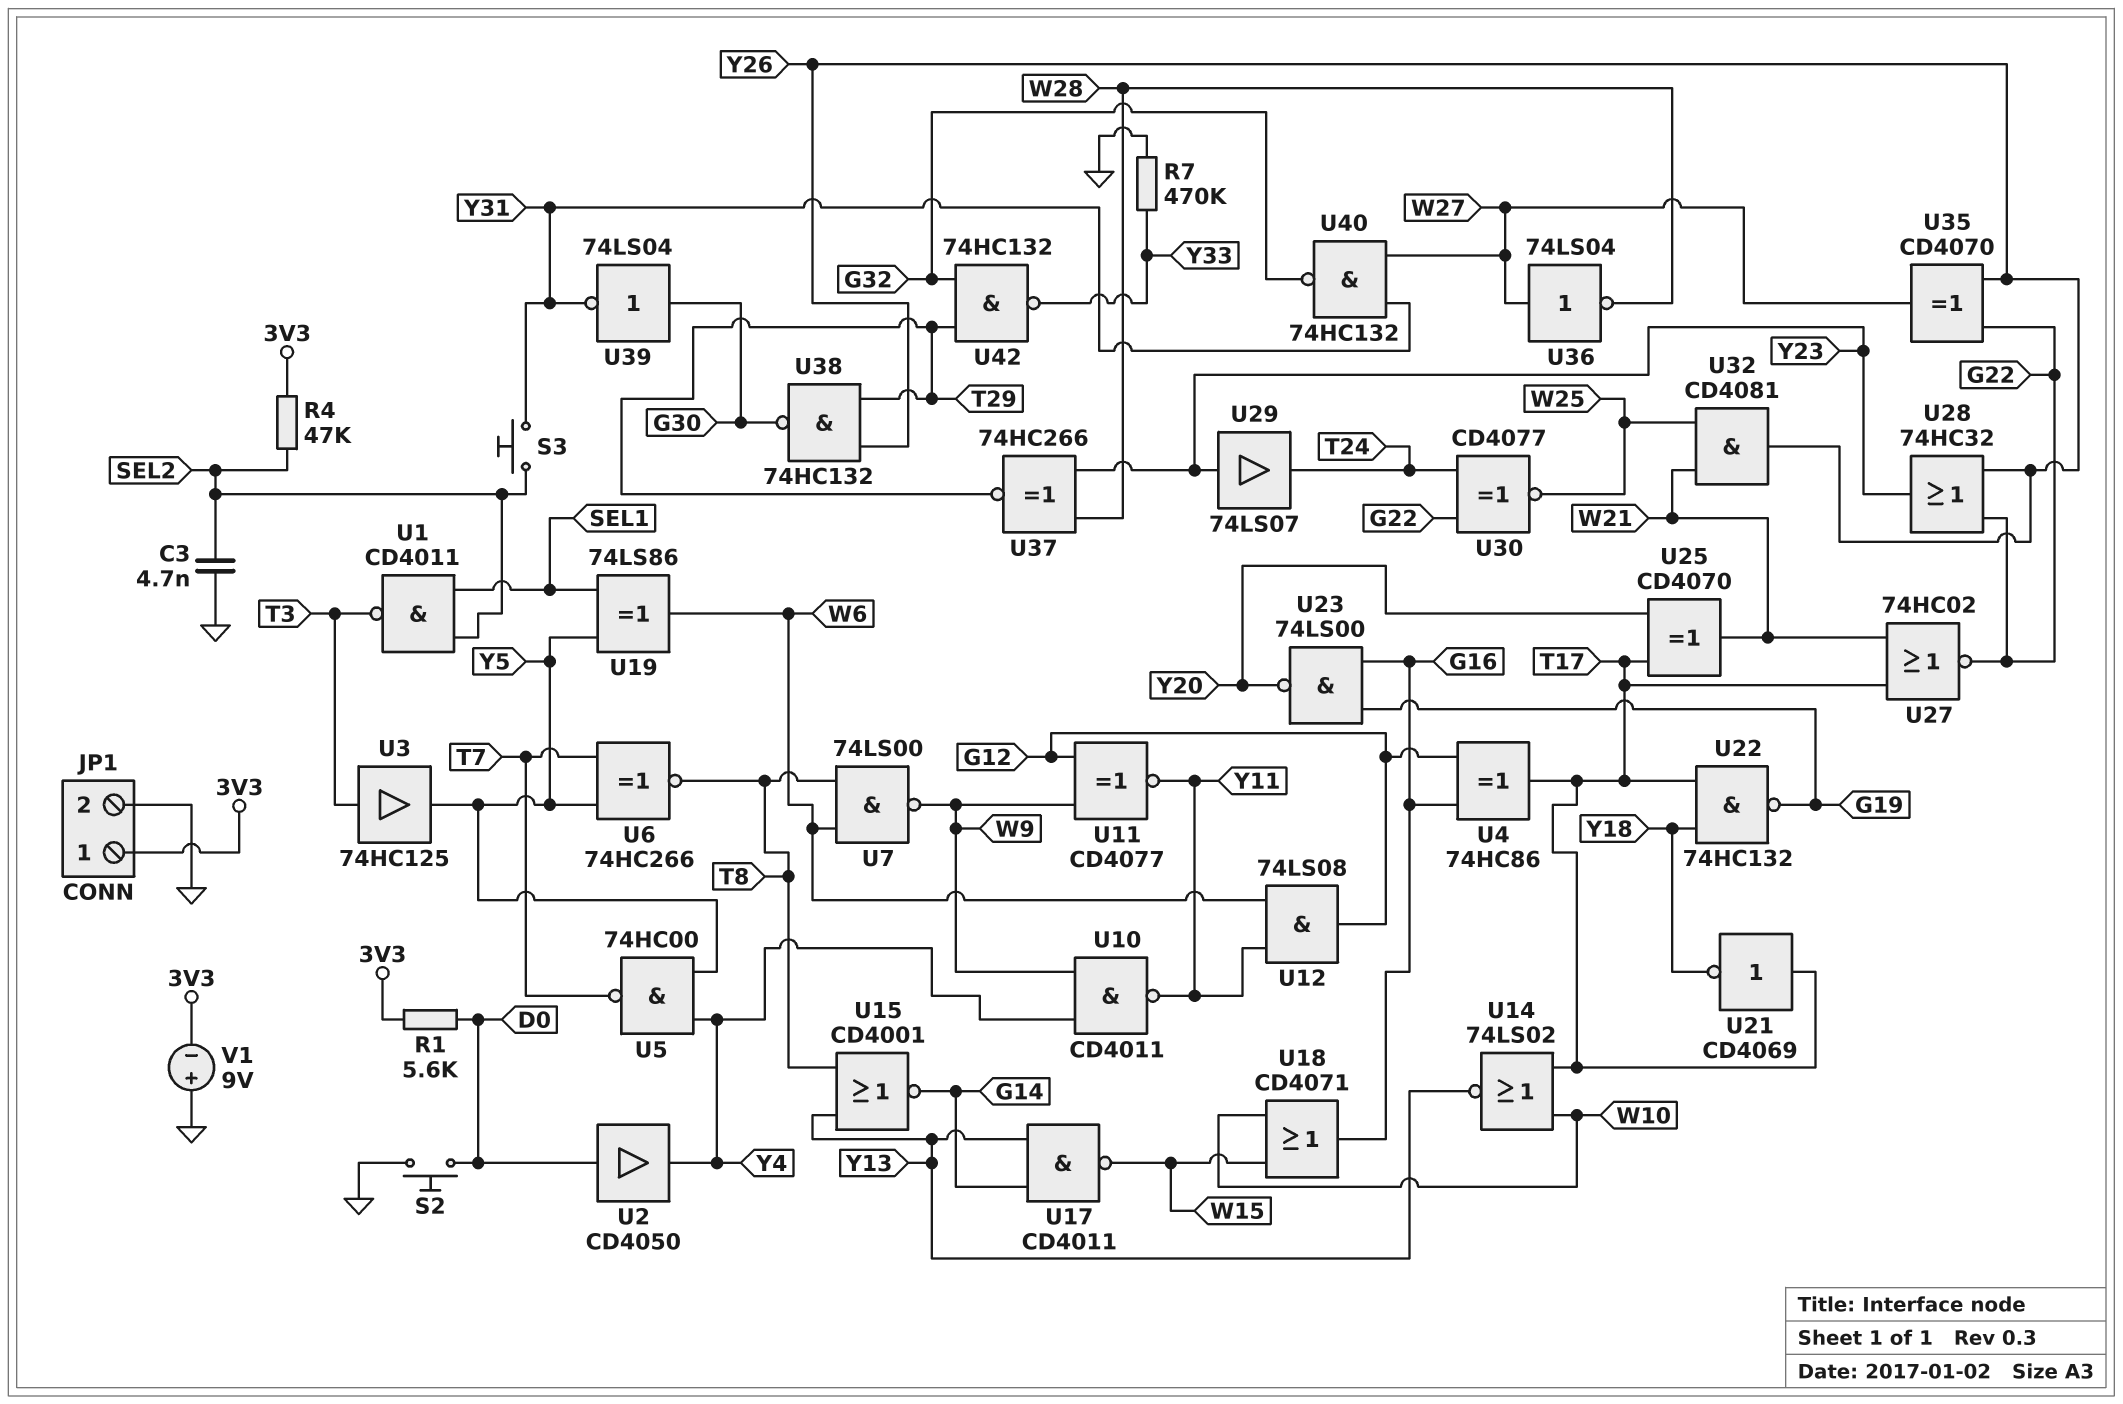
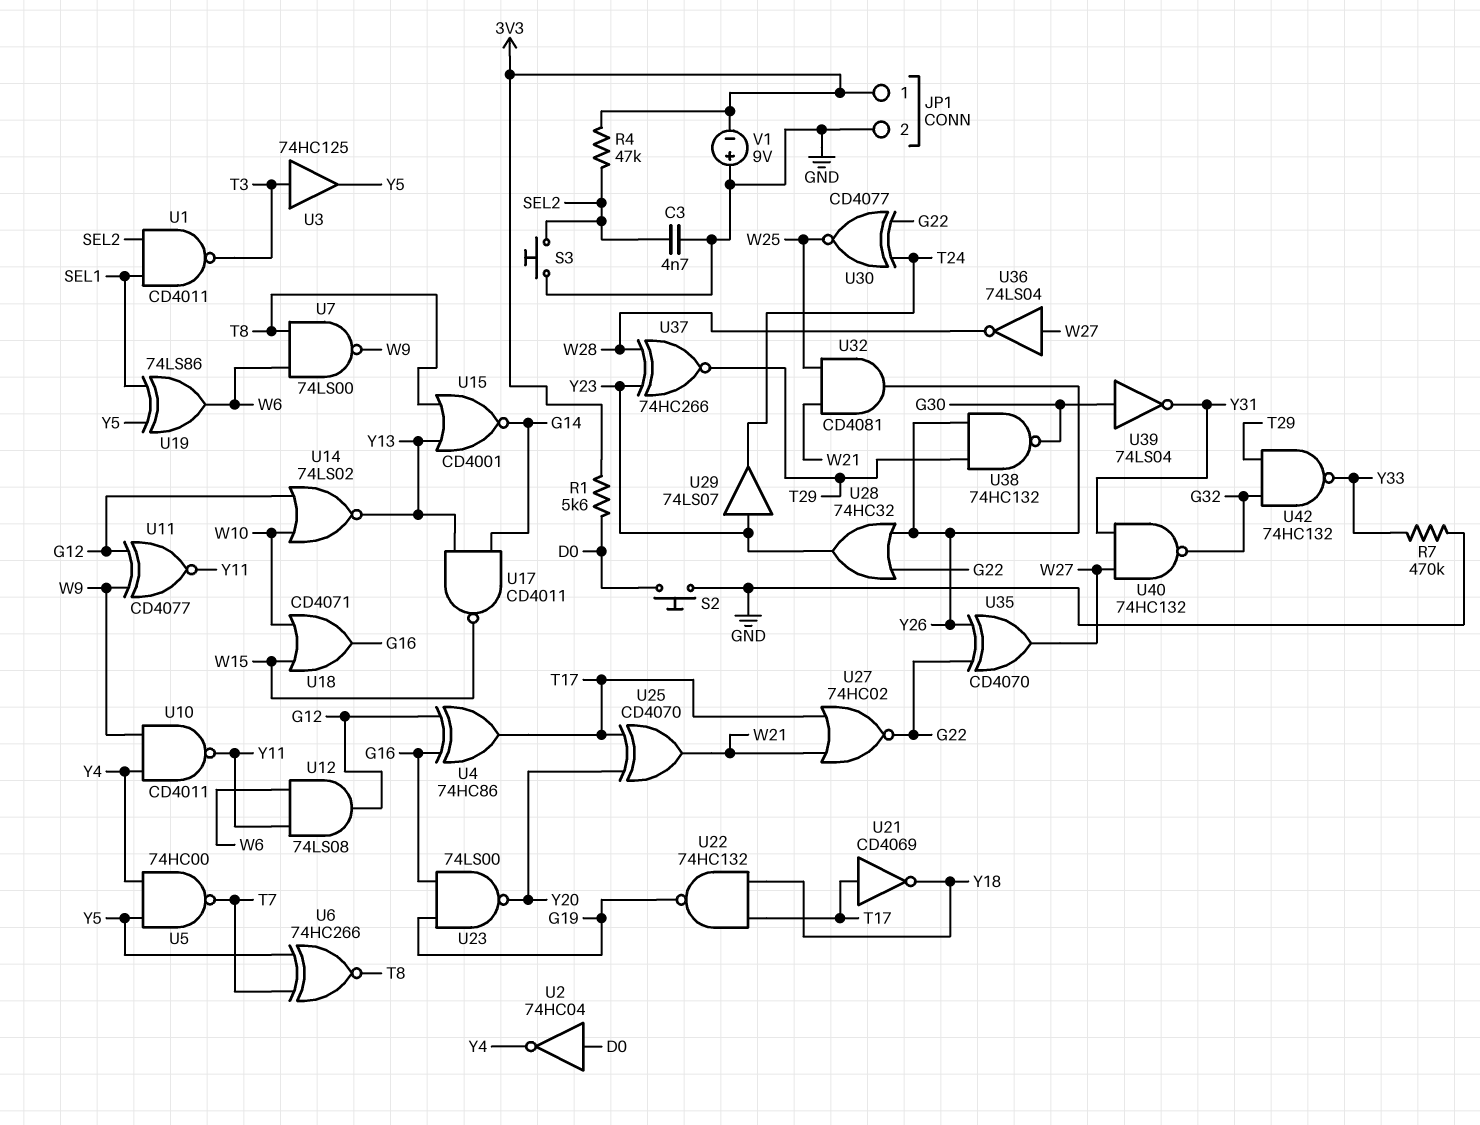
S3: button (SEL2, Y31) -> button (GND, SEL2)
U2: buffer CD4050 (in D0, out Y4) -> NOT 74HC04 (in D0, out Y4)
U14: NOR 74LS02 (in T17, in W10, out Y13) -> NOR 74LS02 (in G12, in W10, out Y13)

